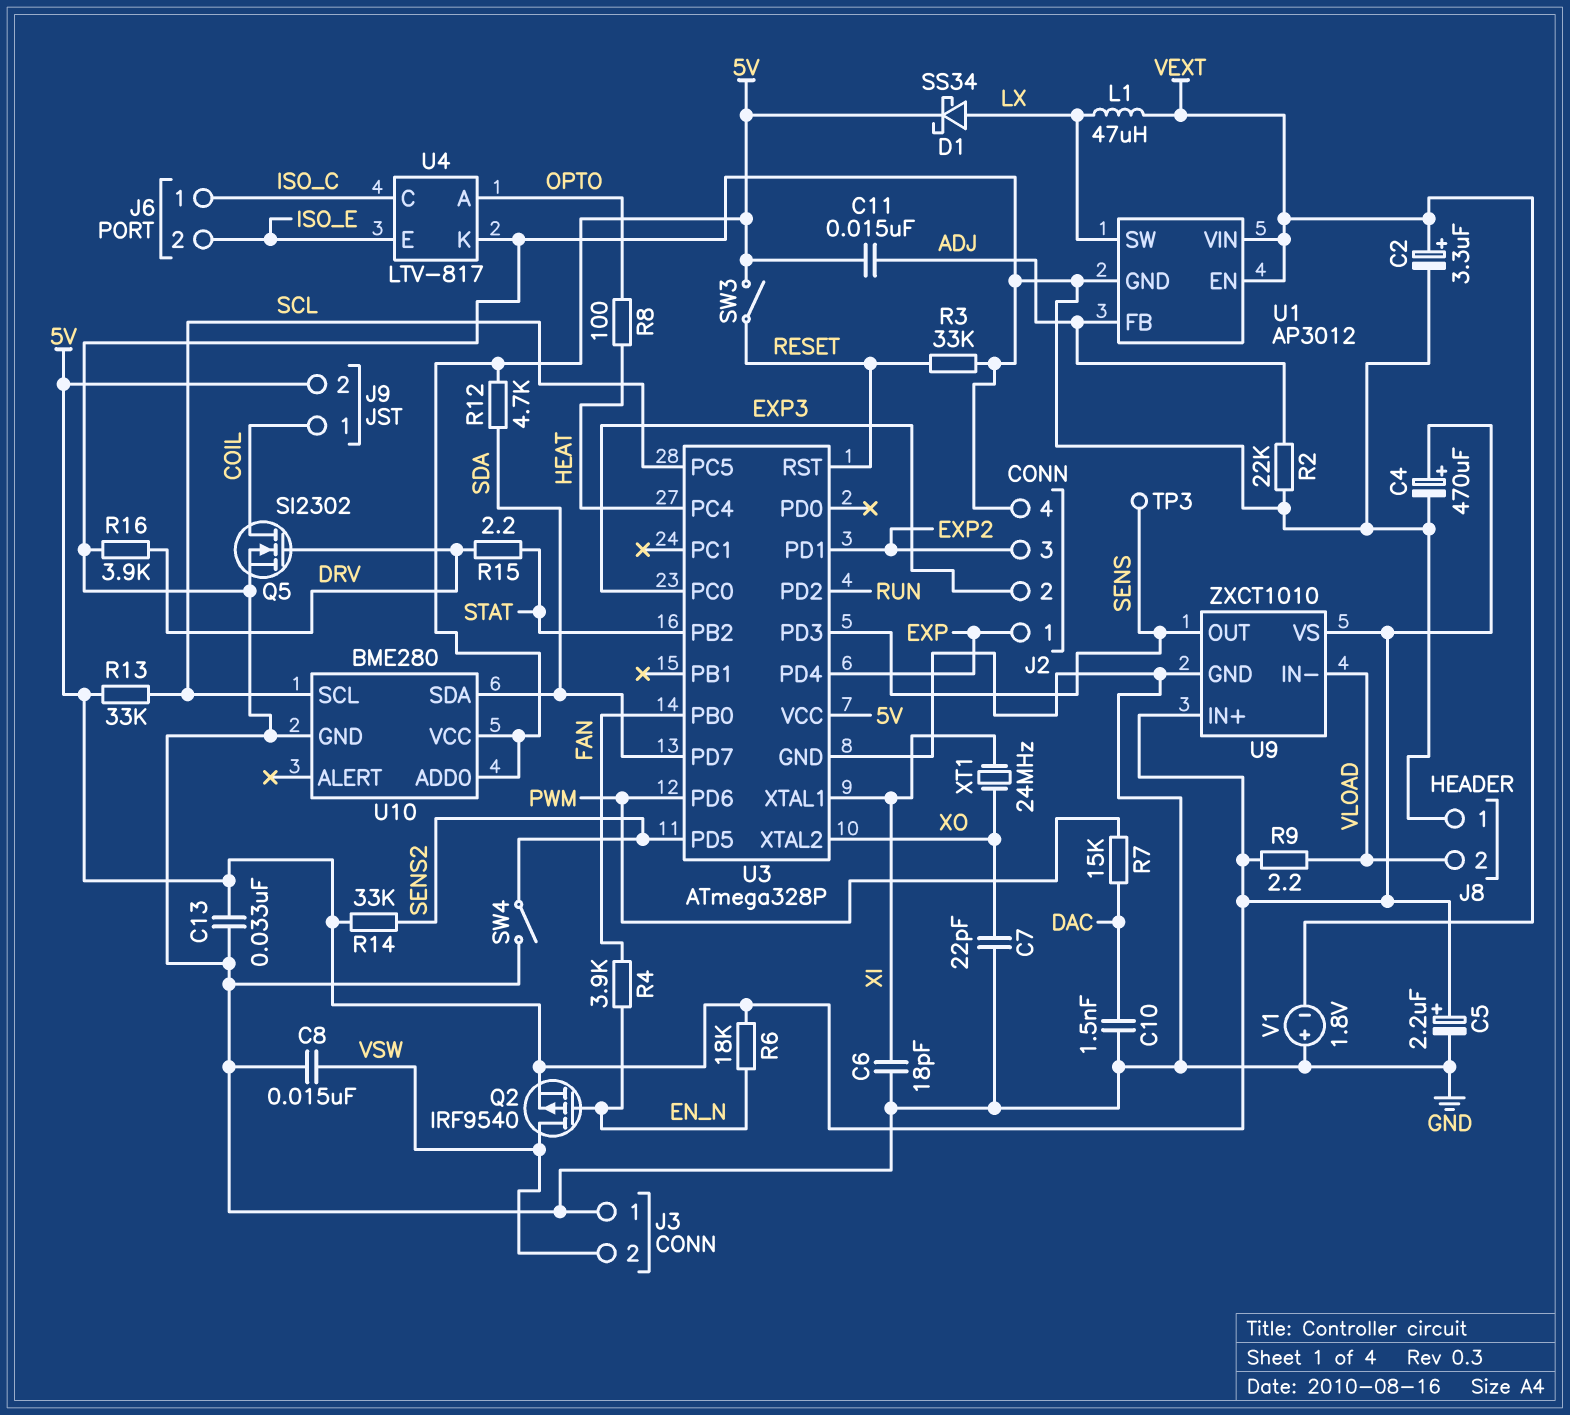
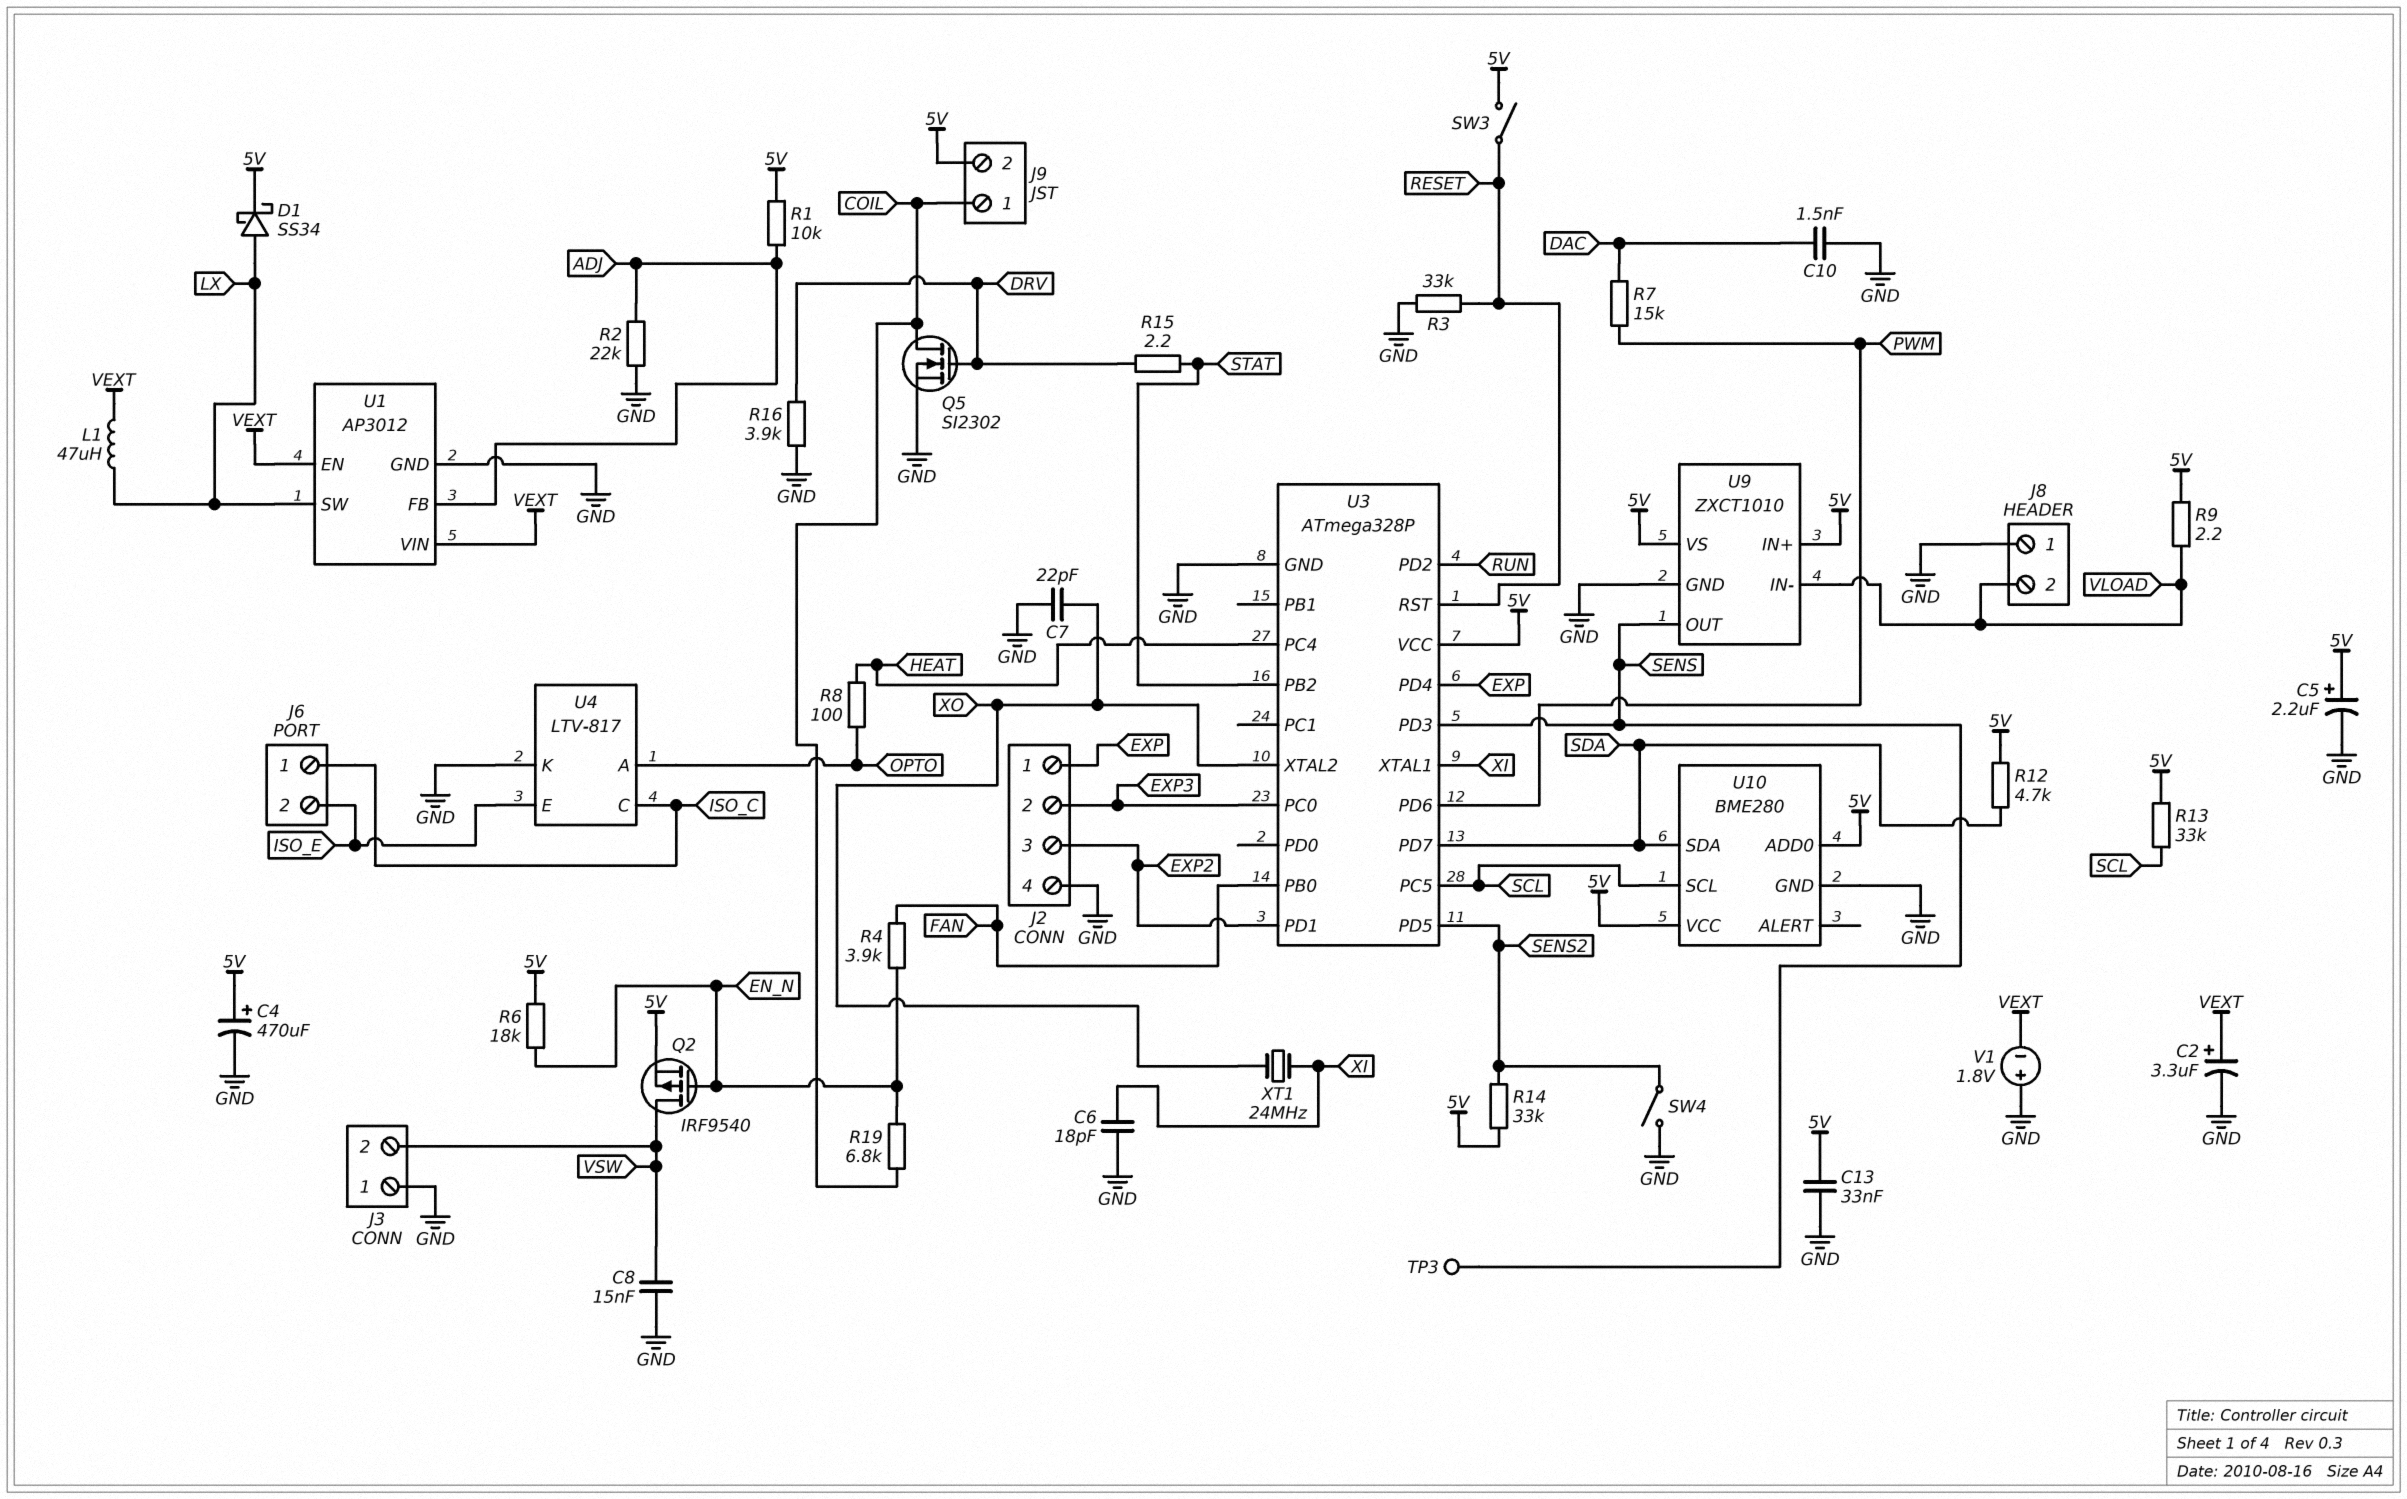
C11: 15nF (5V, ADJ) -> none
R1: none -> 10k (5V, ADJ)
R19: none -> 6.8k (COIL, EN_N)

